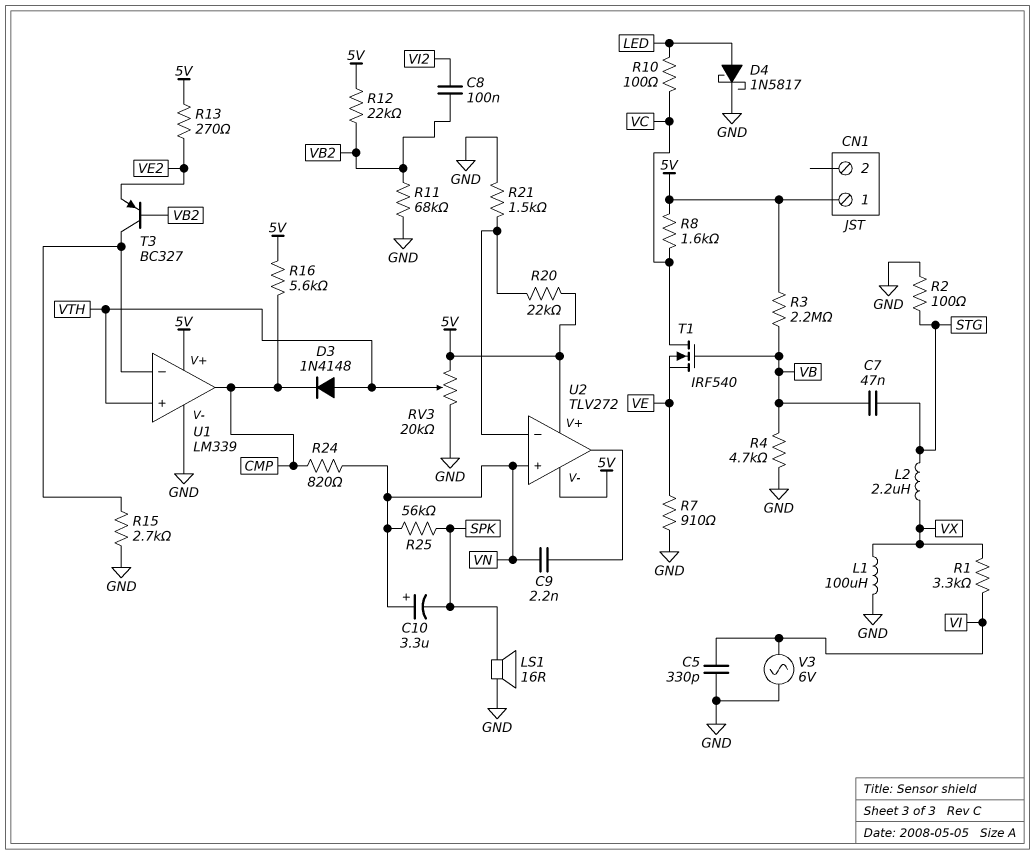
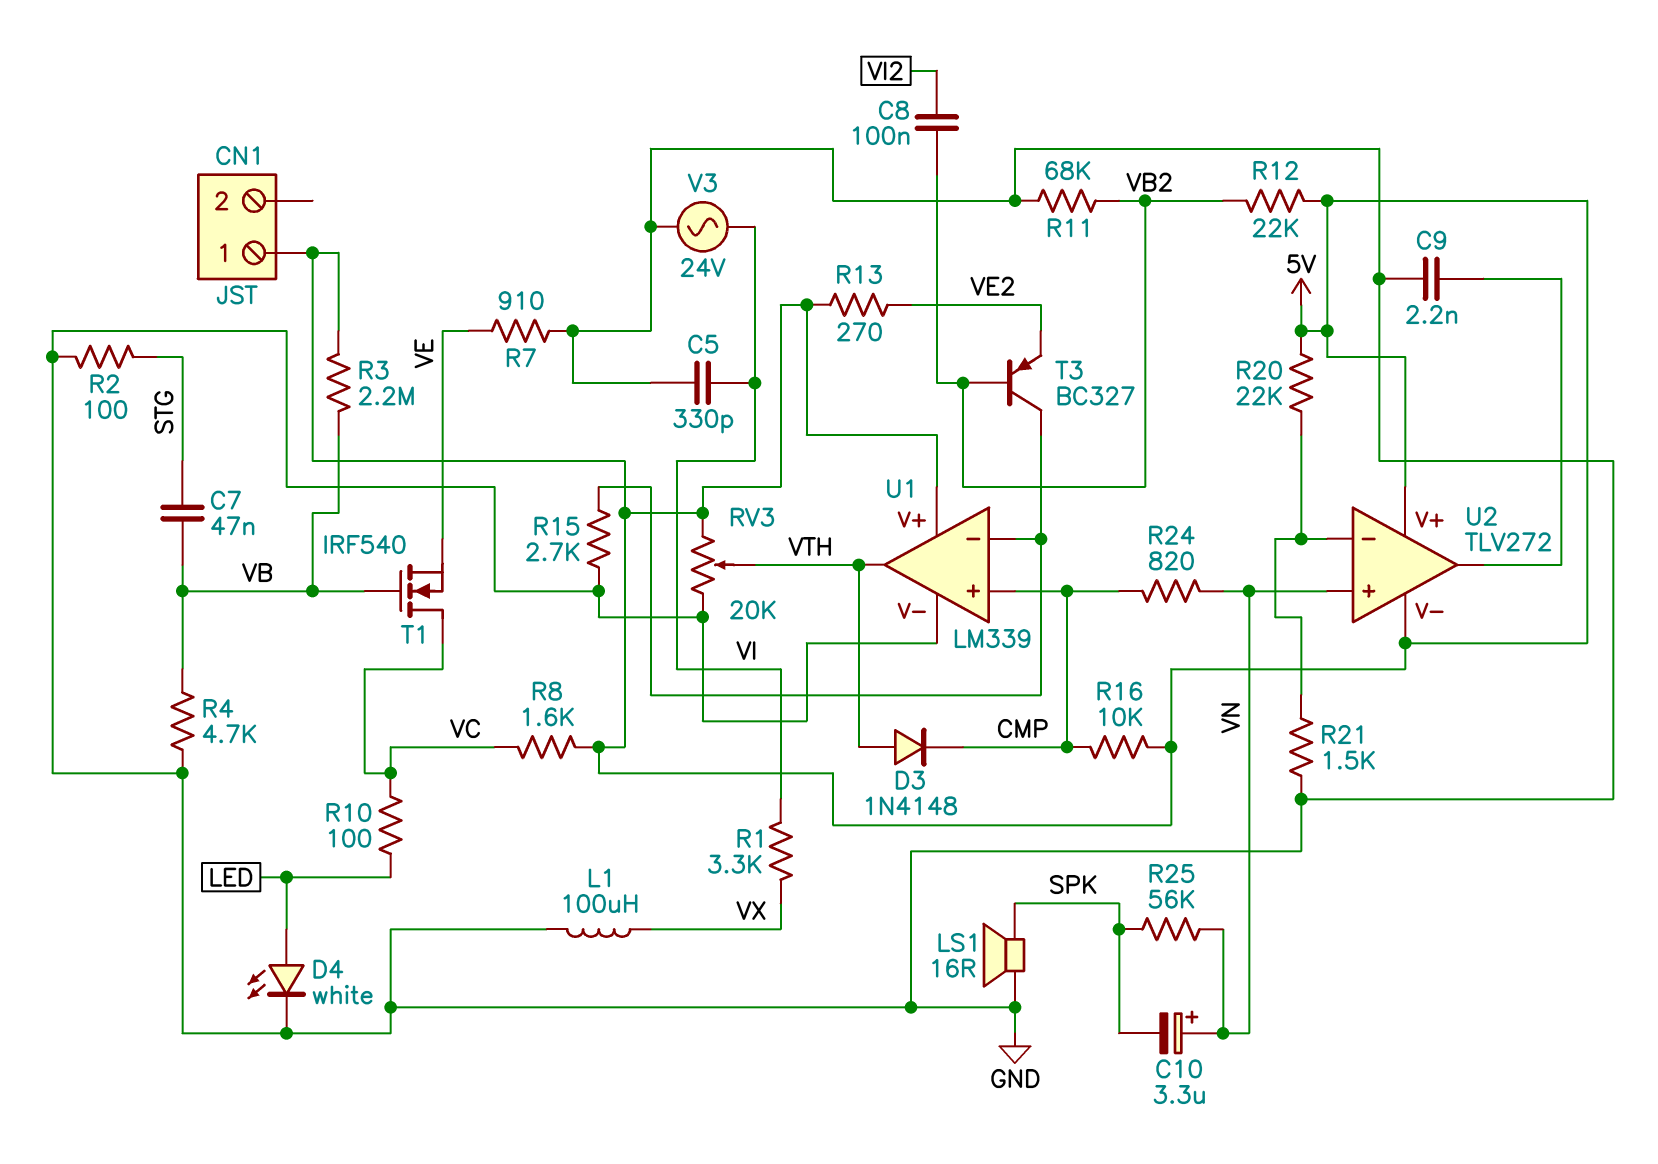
C9: 2.2nF (U2/out, VN) -> 2.2nF (GND, U2/out)
D4: schottky 1N5817 (A LED, K GND) -> LED white (A LED, K GND)
L2: 2.2uH (STG, VX) -> none
R16: 5.6k (5V, CMP) -> 10k (5V, CMP)
U1 pin in+: VTH -> CMP
U1 pin out: CMP -> VTH
V3: AC 6V (GND, VI) -> AC 24V (GND, VI)

